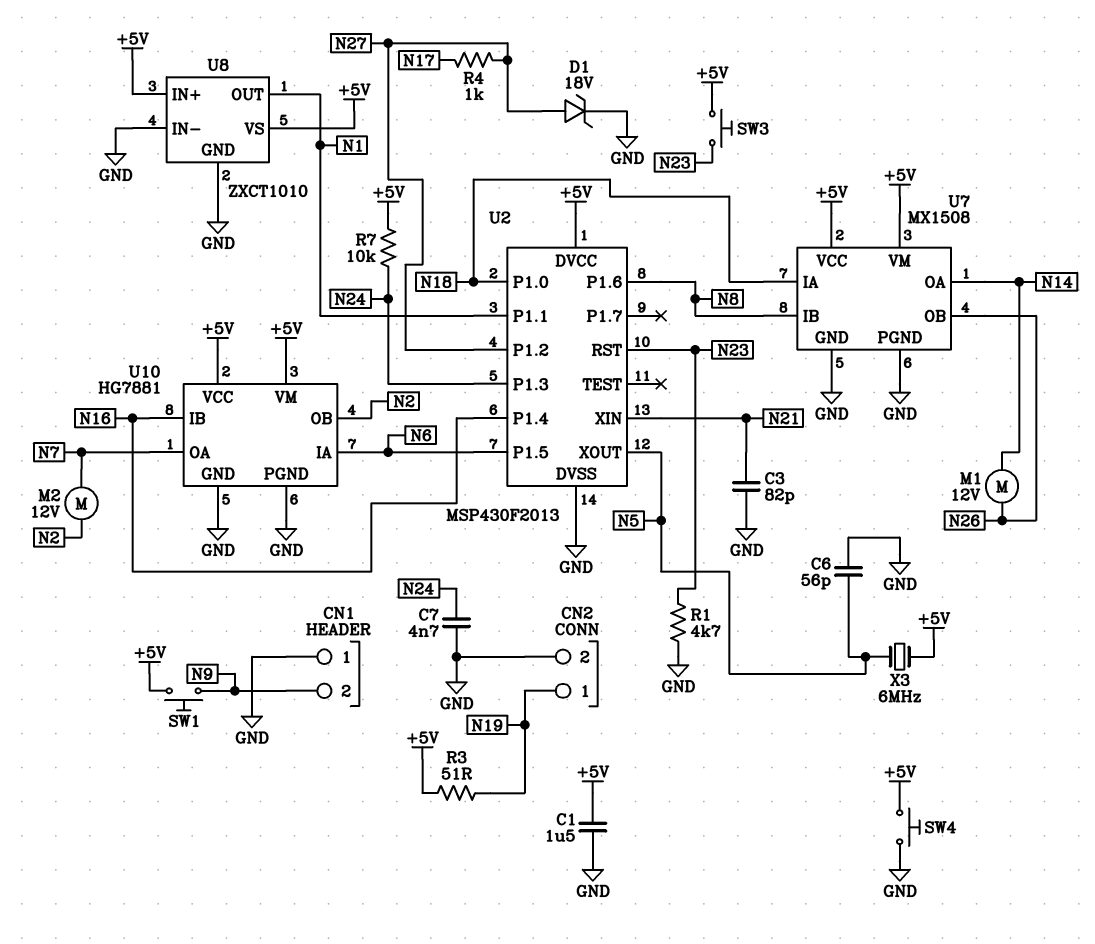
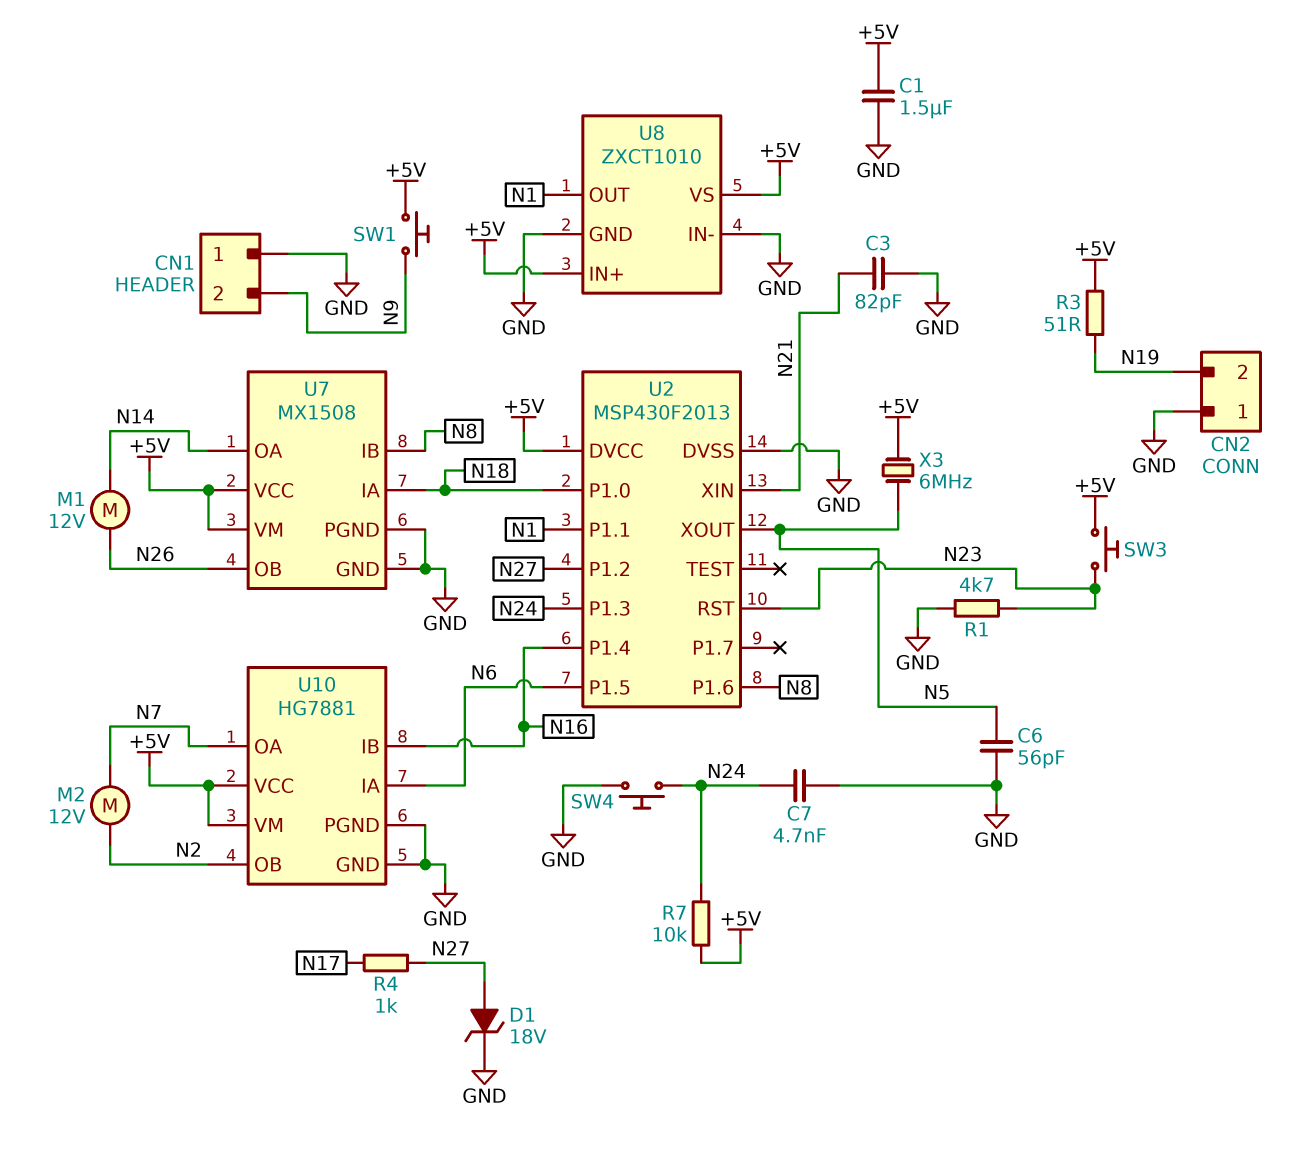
CN2 pin 1: N19 -> GND
CN2 pin 2: GND -> N19
SW4: button (+5V, GND) -> button (GND, N24)

